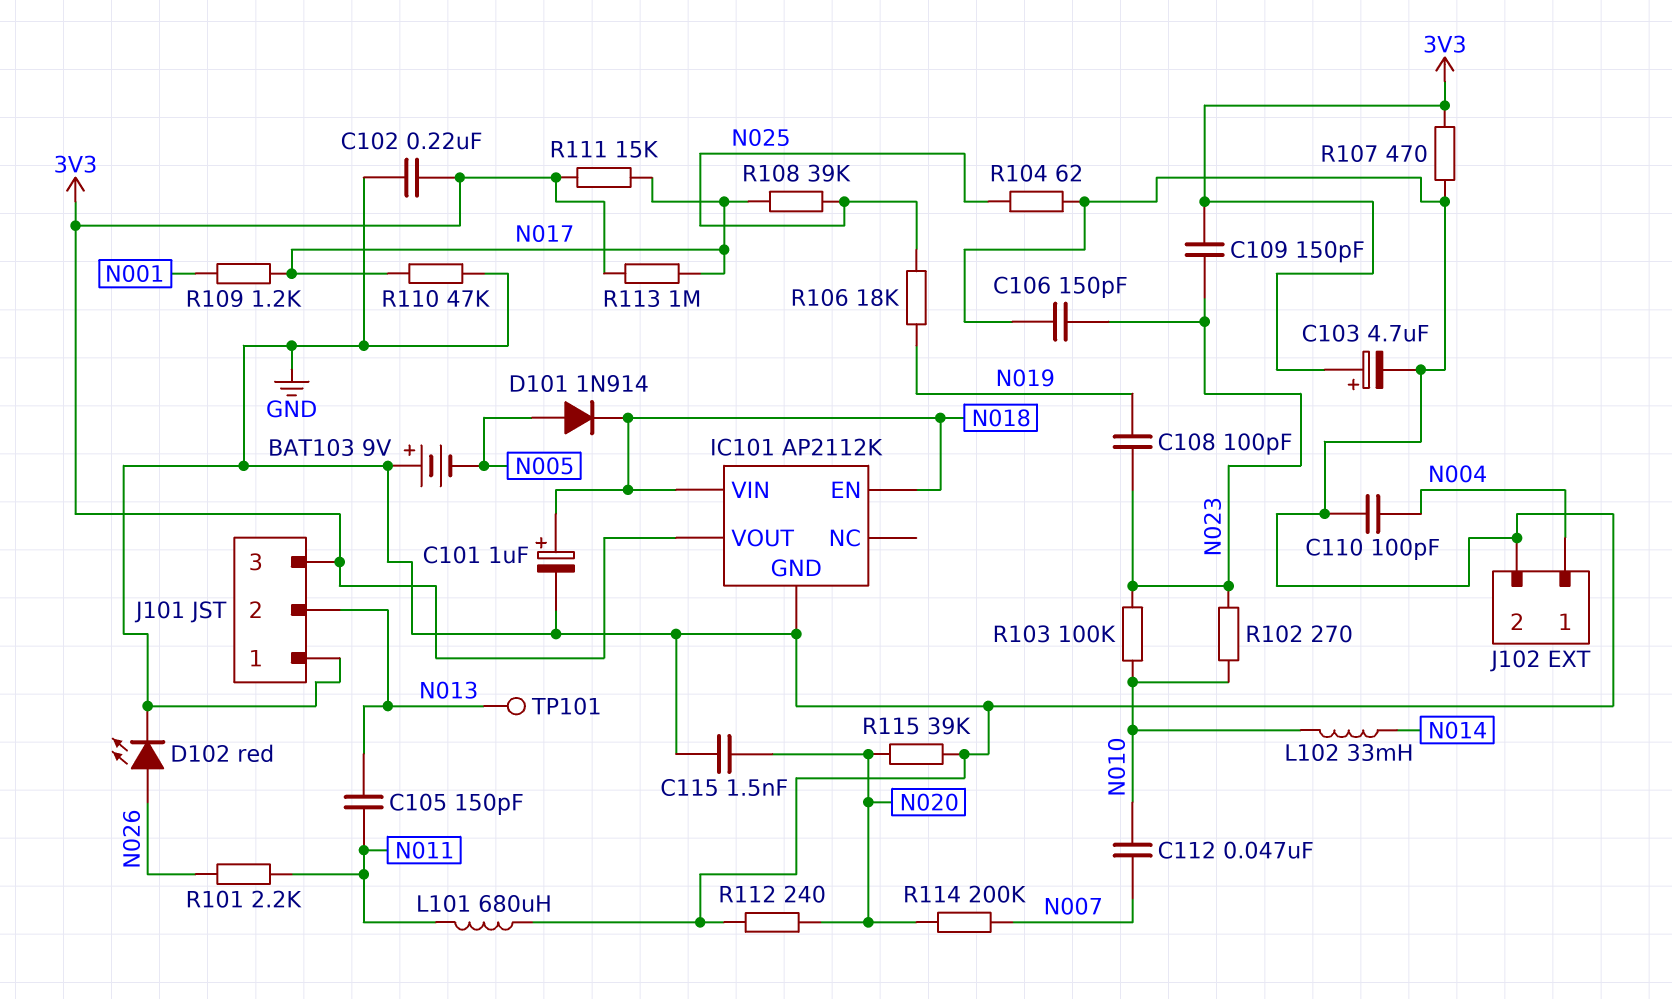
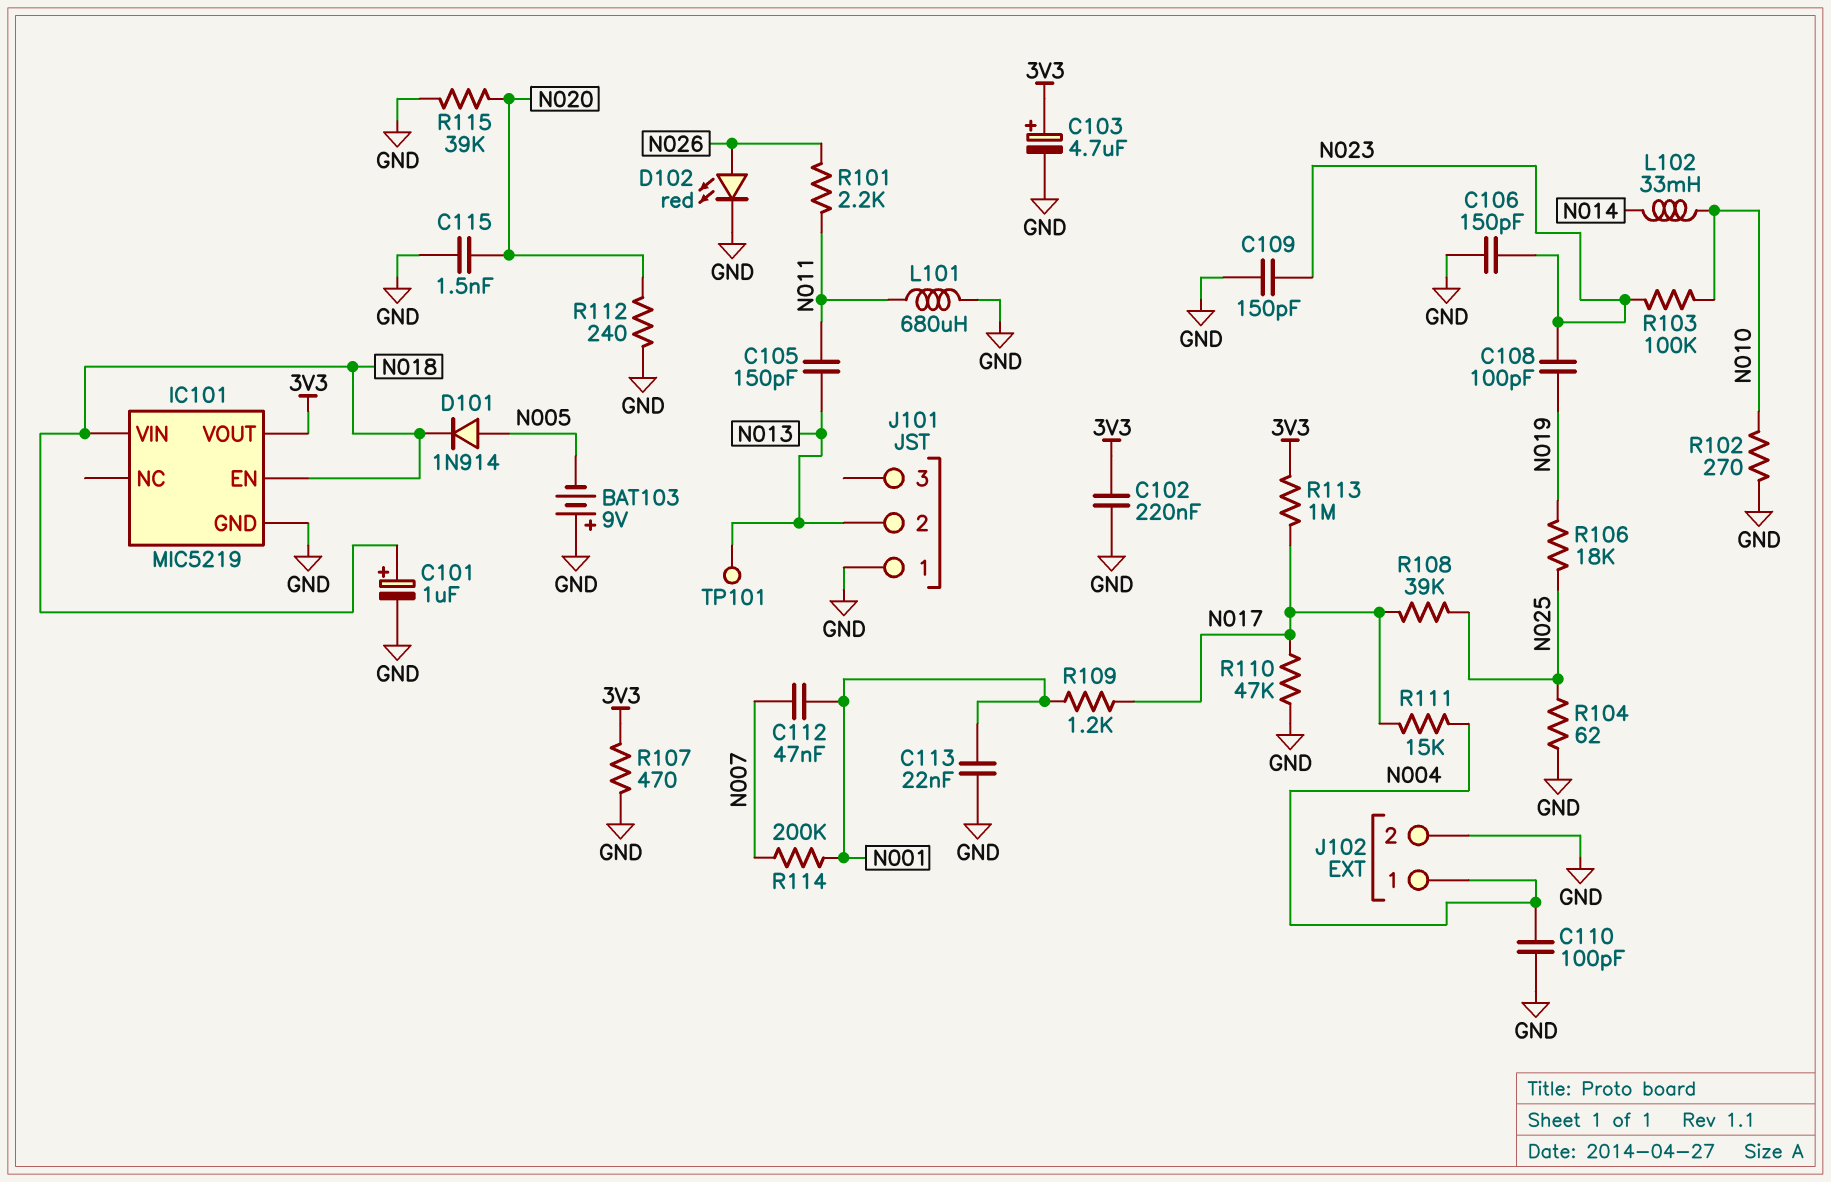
C109: 150pF (3V3, N023) -> 150pF (GND, N023)
C112: 47nF (N007, N010) -> 47nF (N001, N007)
C113: none -> 22nF (GND, N001)
IC101: AP2112K -> MIC5219
J101 pin 3: 3V3 -> none
R102: 270 (N010, N023) -> 270 (GND, N010)
R111: 15k (3V3, N017) -> 15k (N004, N017)
R114: 200k (N007, N020) -> 200k (N001, N007)

